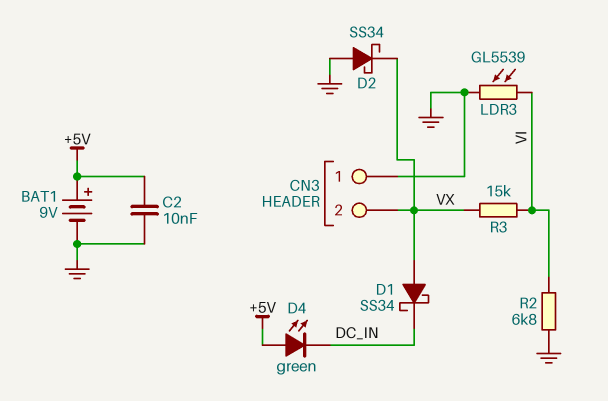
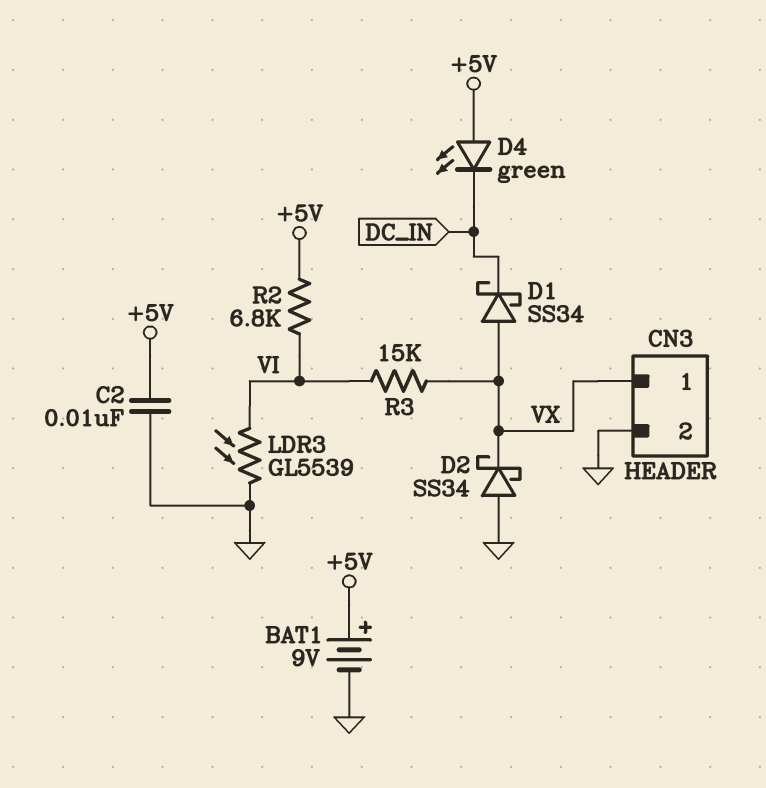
CN3 pin 1: GND -> VX
CN3 pin 2: VX -> GND
R2: 6.8k (GND, VI) -> 6.8k (+5V, VI)

